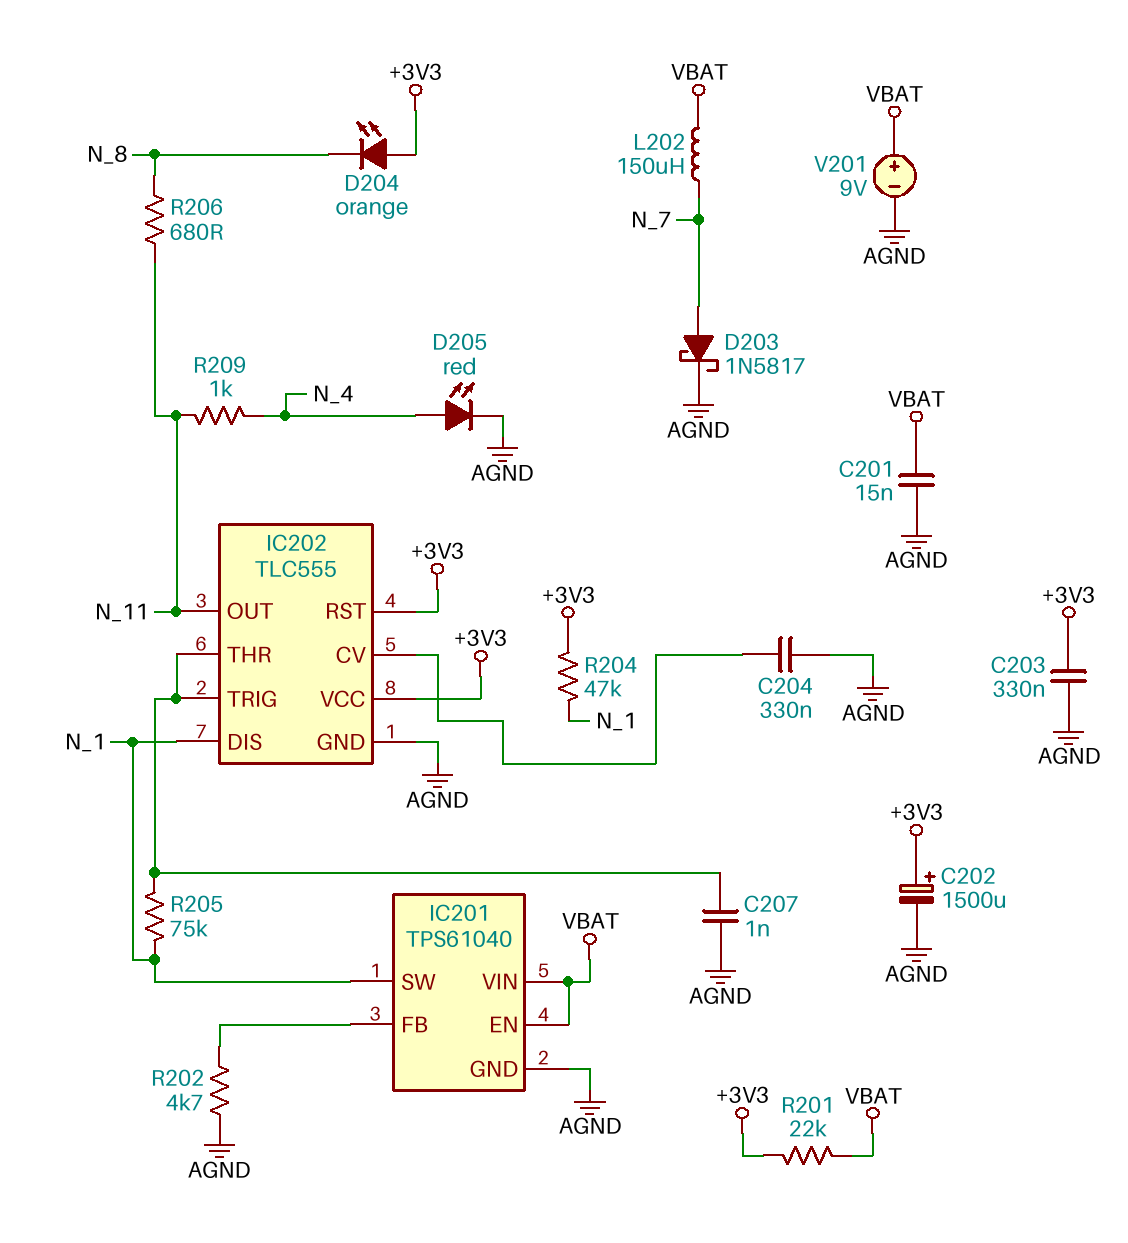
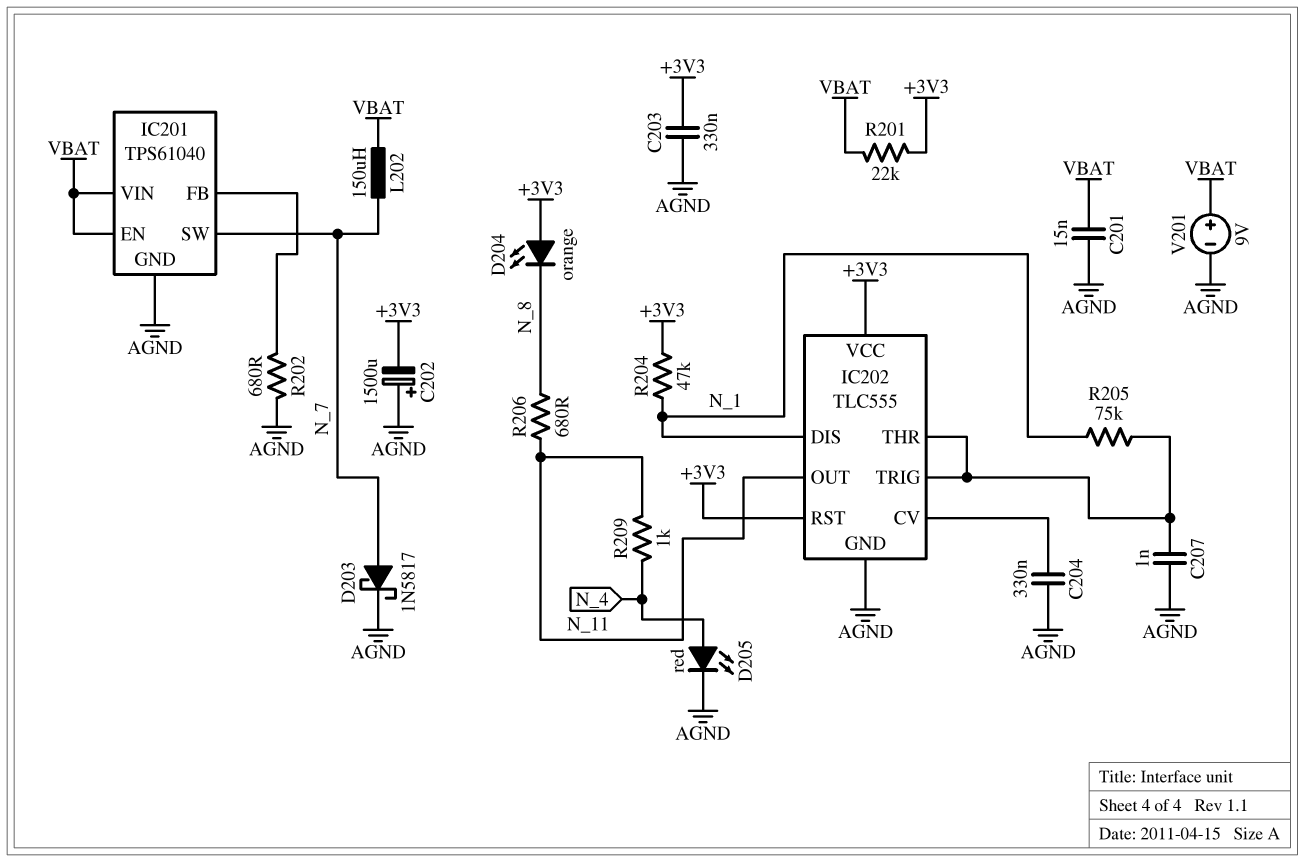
C202: 1500uF (plus +3V3, minus AGND) -> 1500uF (plus AGND, minus +3V3)
IC201 pin SW: N_1 -> N_7
R202: 4.7k (AGND, IC201/FB) -> 680 (AGND, IC201/FB)

